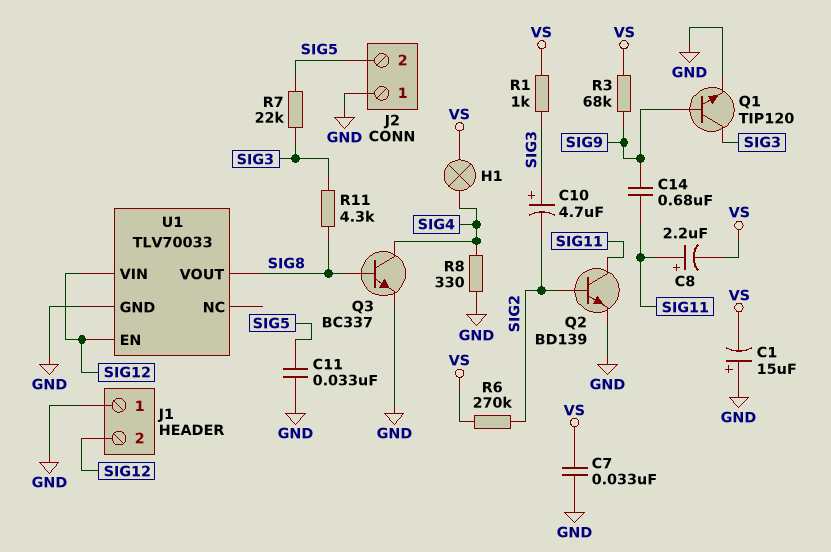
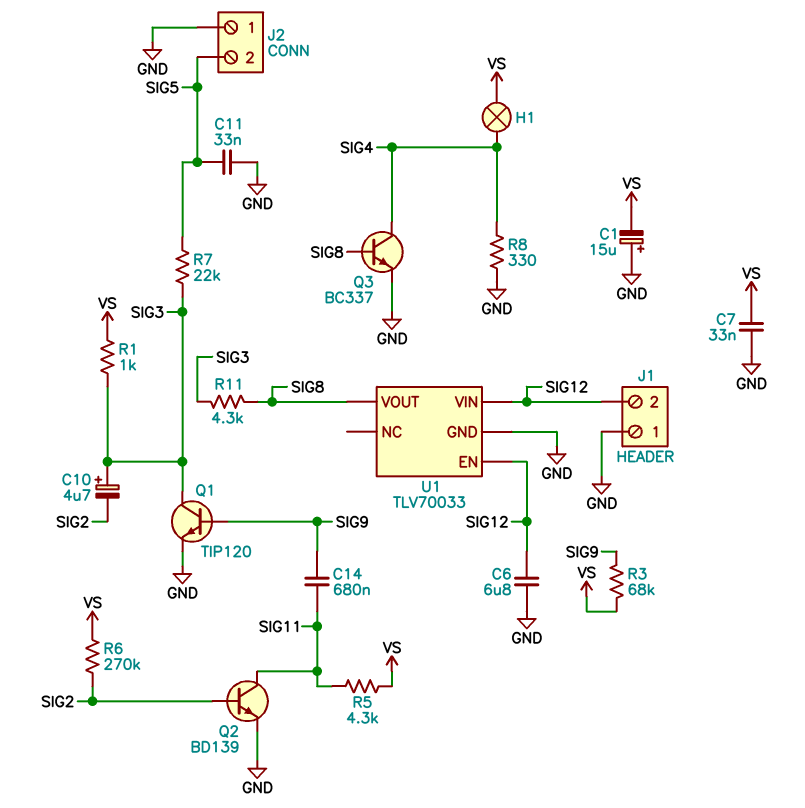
C6: none -> 6.8uF (GND, SIG12)
C8: 2.2uF (plus SIG11, minus VS) -> none
R5: none -> 4.3k (SIG11, VS)

